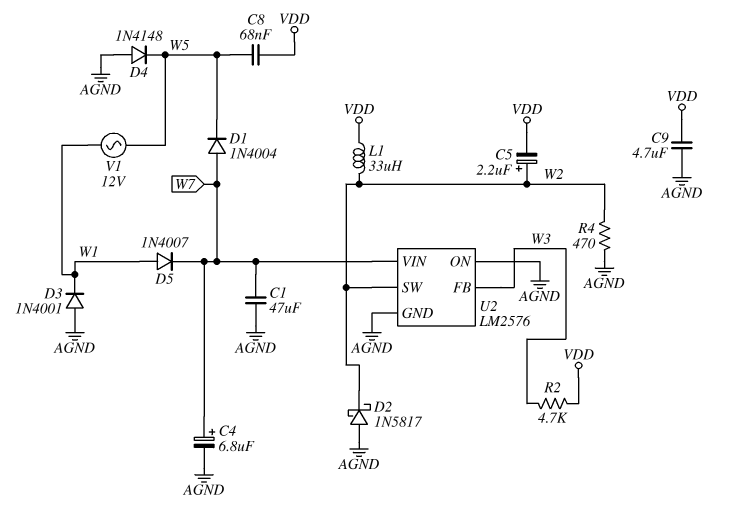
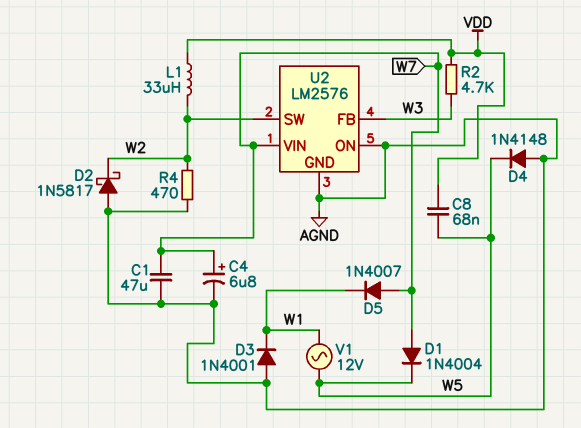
C5: 2.2uF (plus W2, minus VDD) -> none
C9: 4.7uF (AGND, VDD) -> none
D5: diode 1N4007 (A W1, K W7) -> diode 1N4007 (A W7, K W1)

